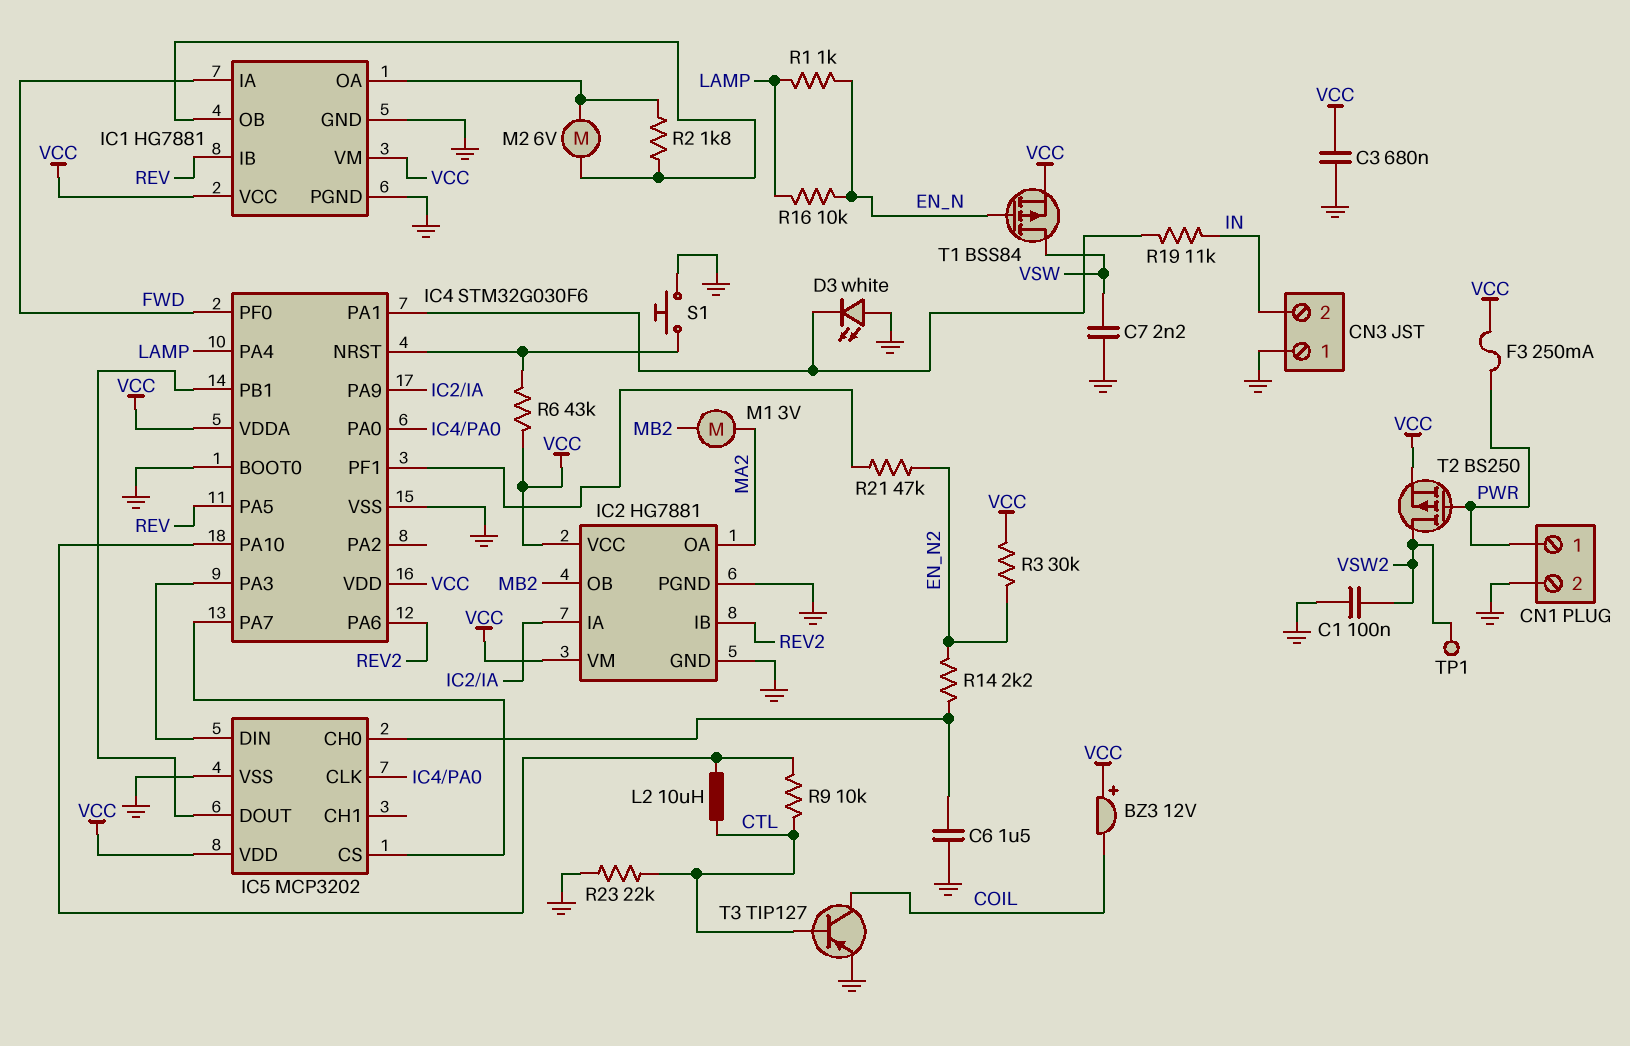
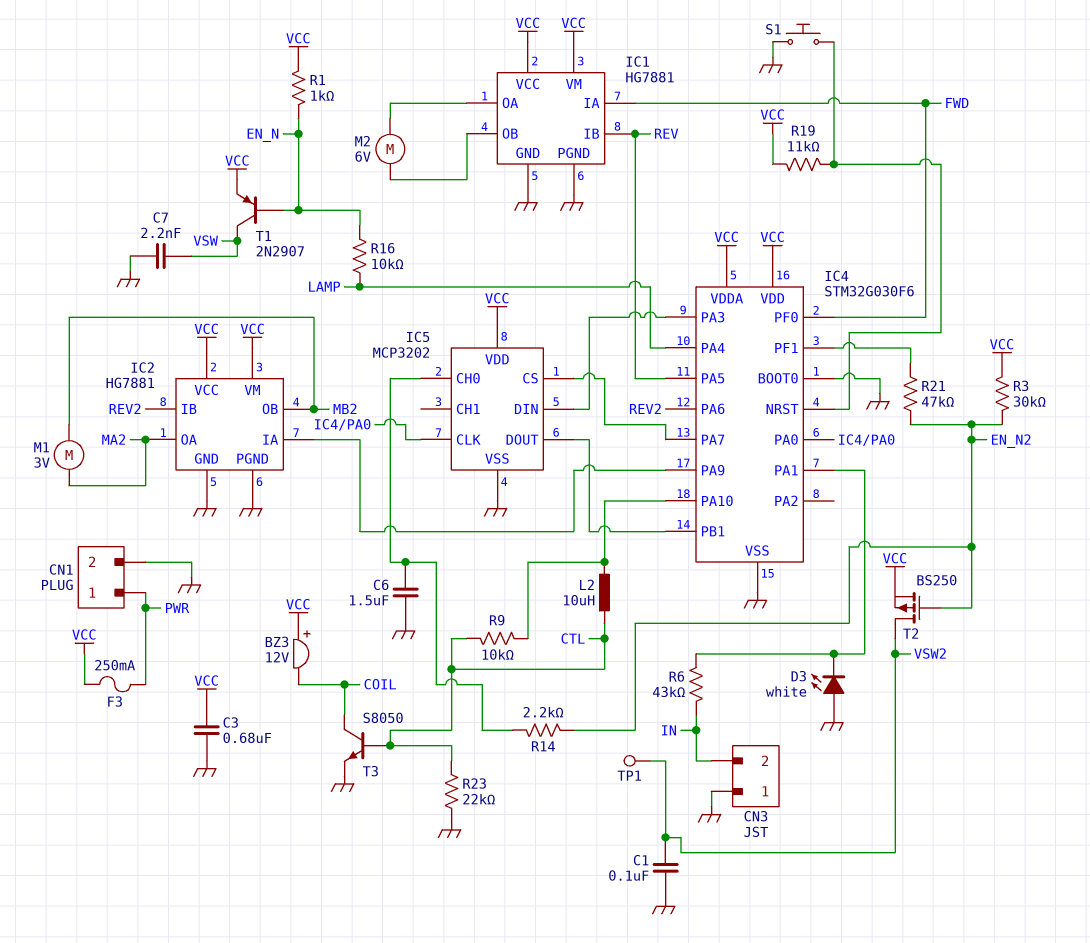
R1: 1k (EN_N, LAMP) -> 1k (EN_N, VCC)
R2: 1.8k (IC1/OA, IC1/OB) -> none
R6: 43k (IC4/NRST, VCC) -> 43k (IC4/PA1, IN)
R19: 11k (IC4/PA1, IN) -> 11k (IC4/NRST, VCC)
T1: PMOS BSS84 (G EN_N, D VSW, S VCC) -> PNP 2N2907 (B EN_N, C VSW, E VCC)
T2: PMOS BS250 (G PWR, D VSW2, S VCC) -> PMOS BS250 (G EN_N2, D VSW2, S VCC)
T3: PNP TIP127 (B CTL, C COIL, E GND) -> NPN S8050 (B CTL, C COIL, E GND)

